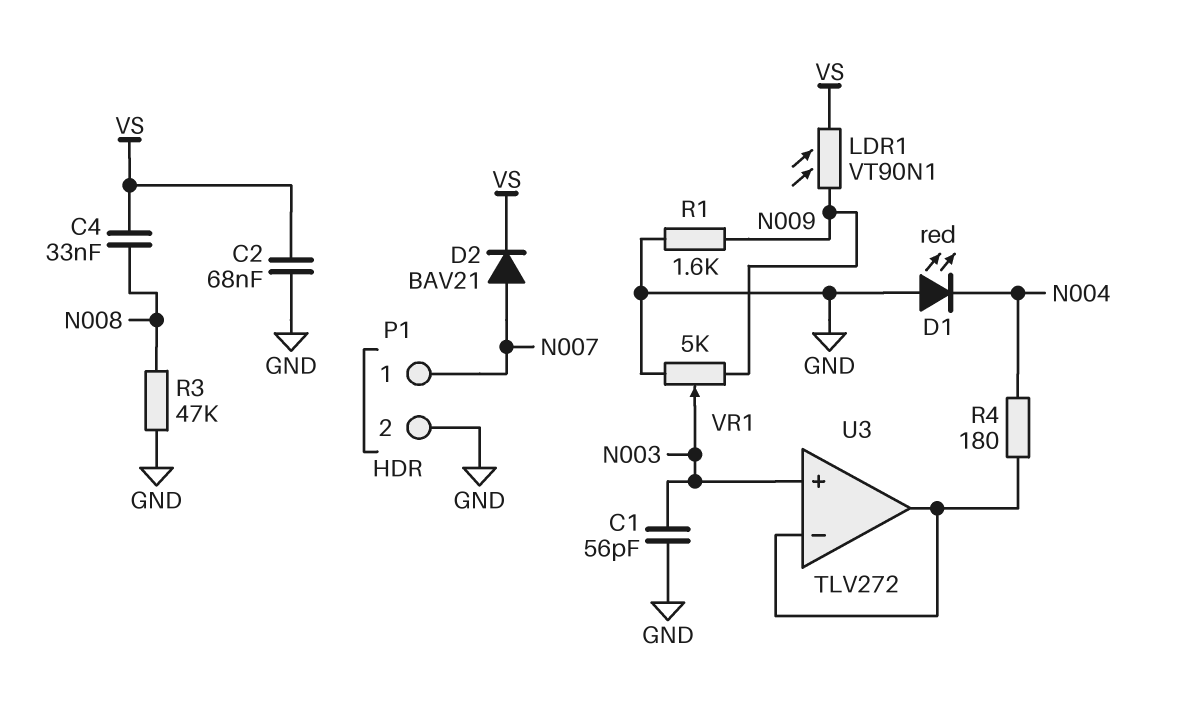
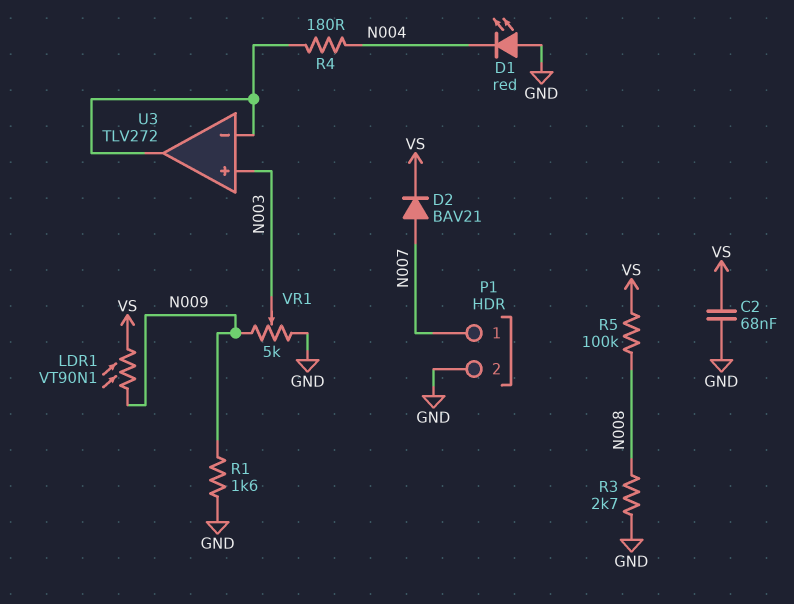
C1: 56pF (GND, N003) -> none
C4: 33nF (N008, VS) -> none
R3: 47k (GND, N008) -> 2.7k (GND, N008)
R5: none -> 100k (N008, VS)

